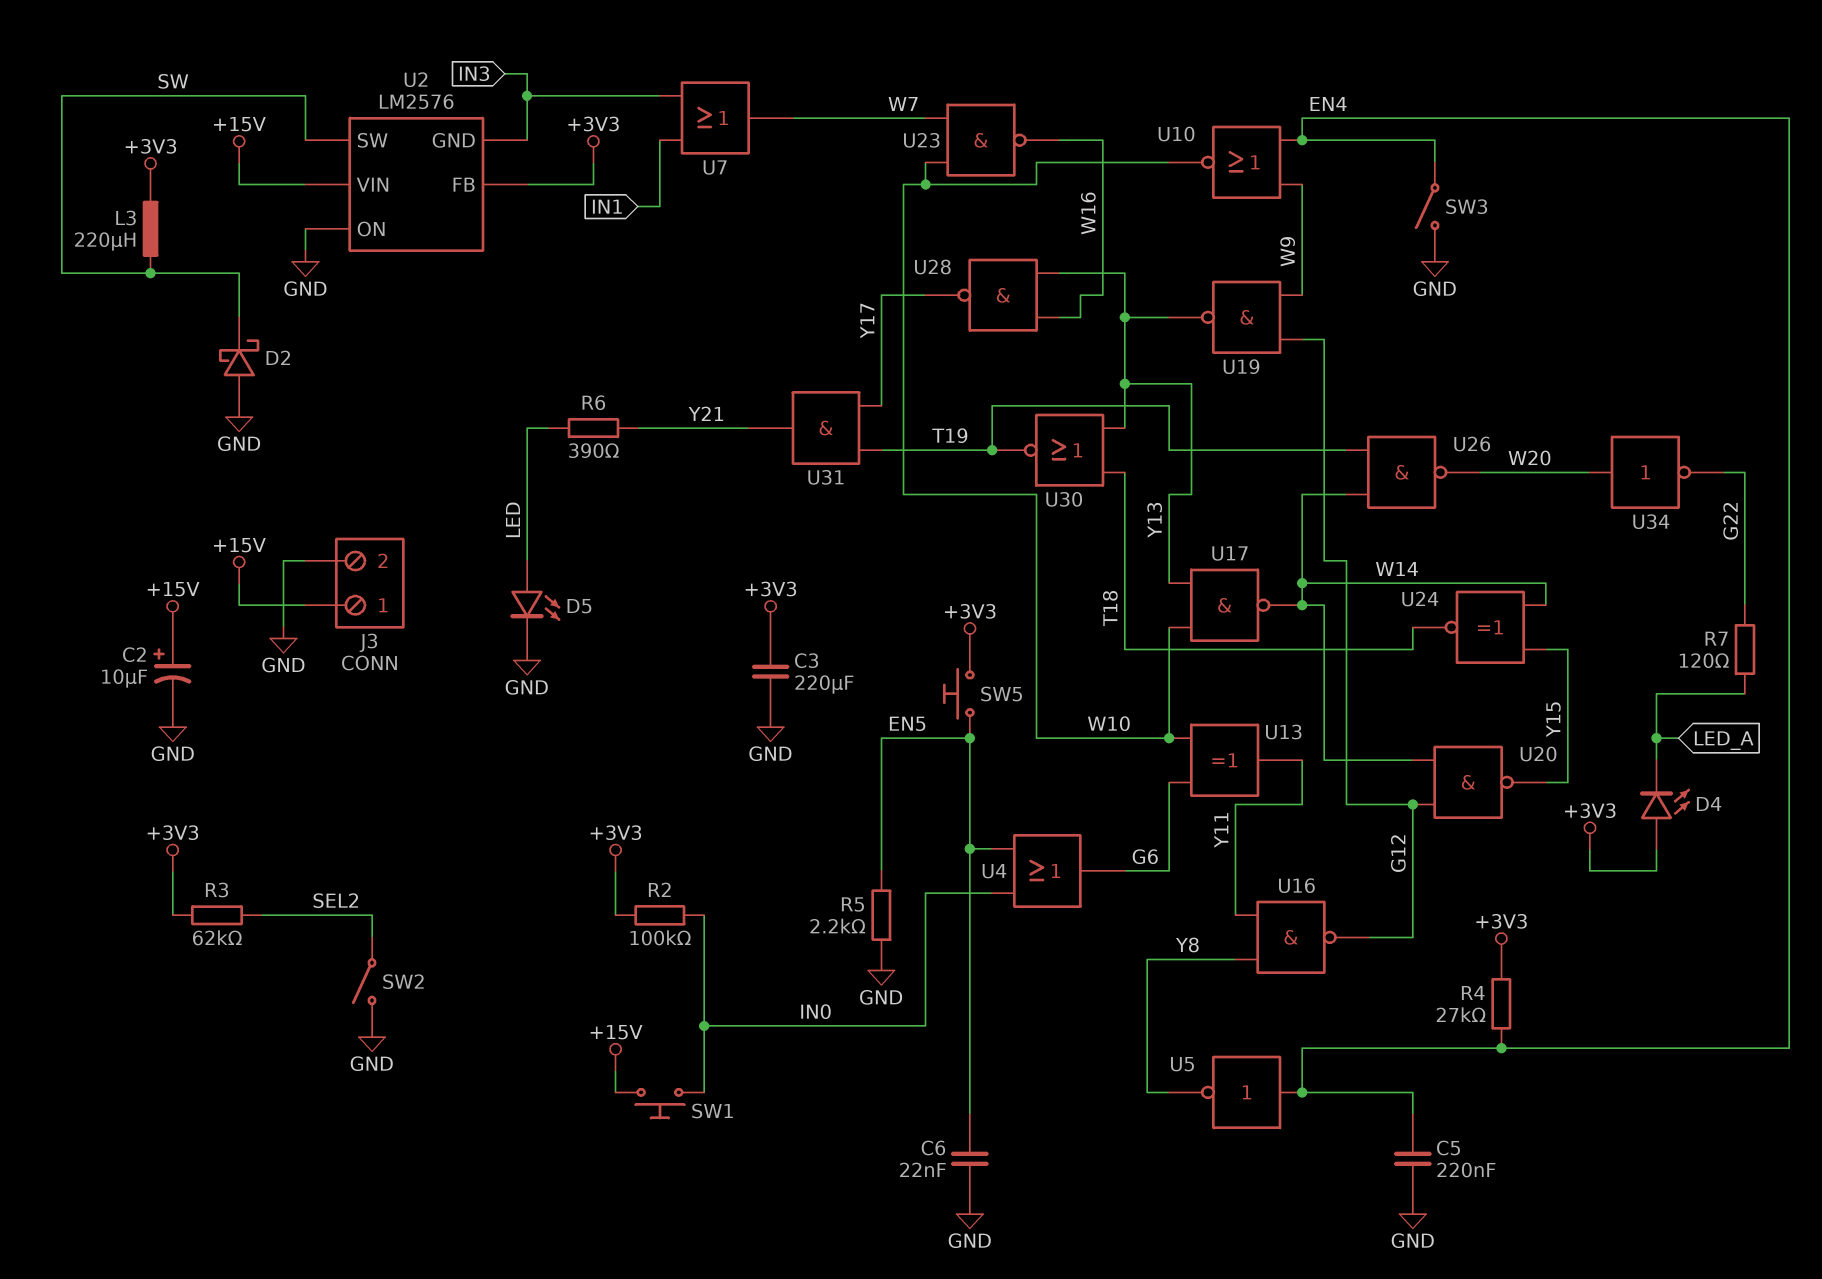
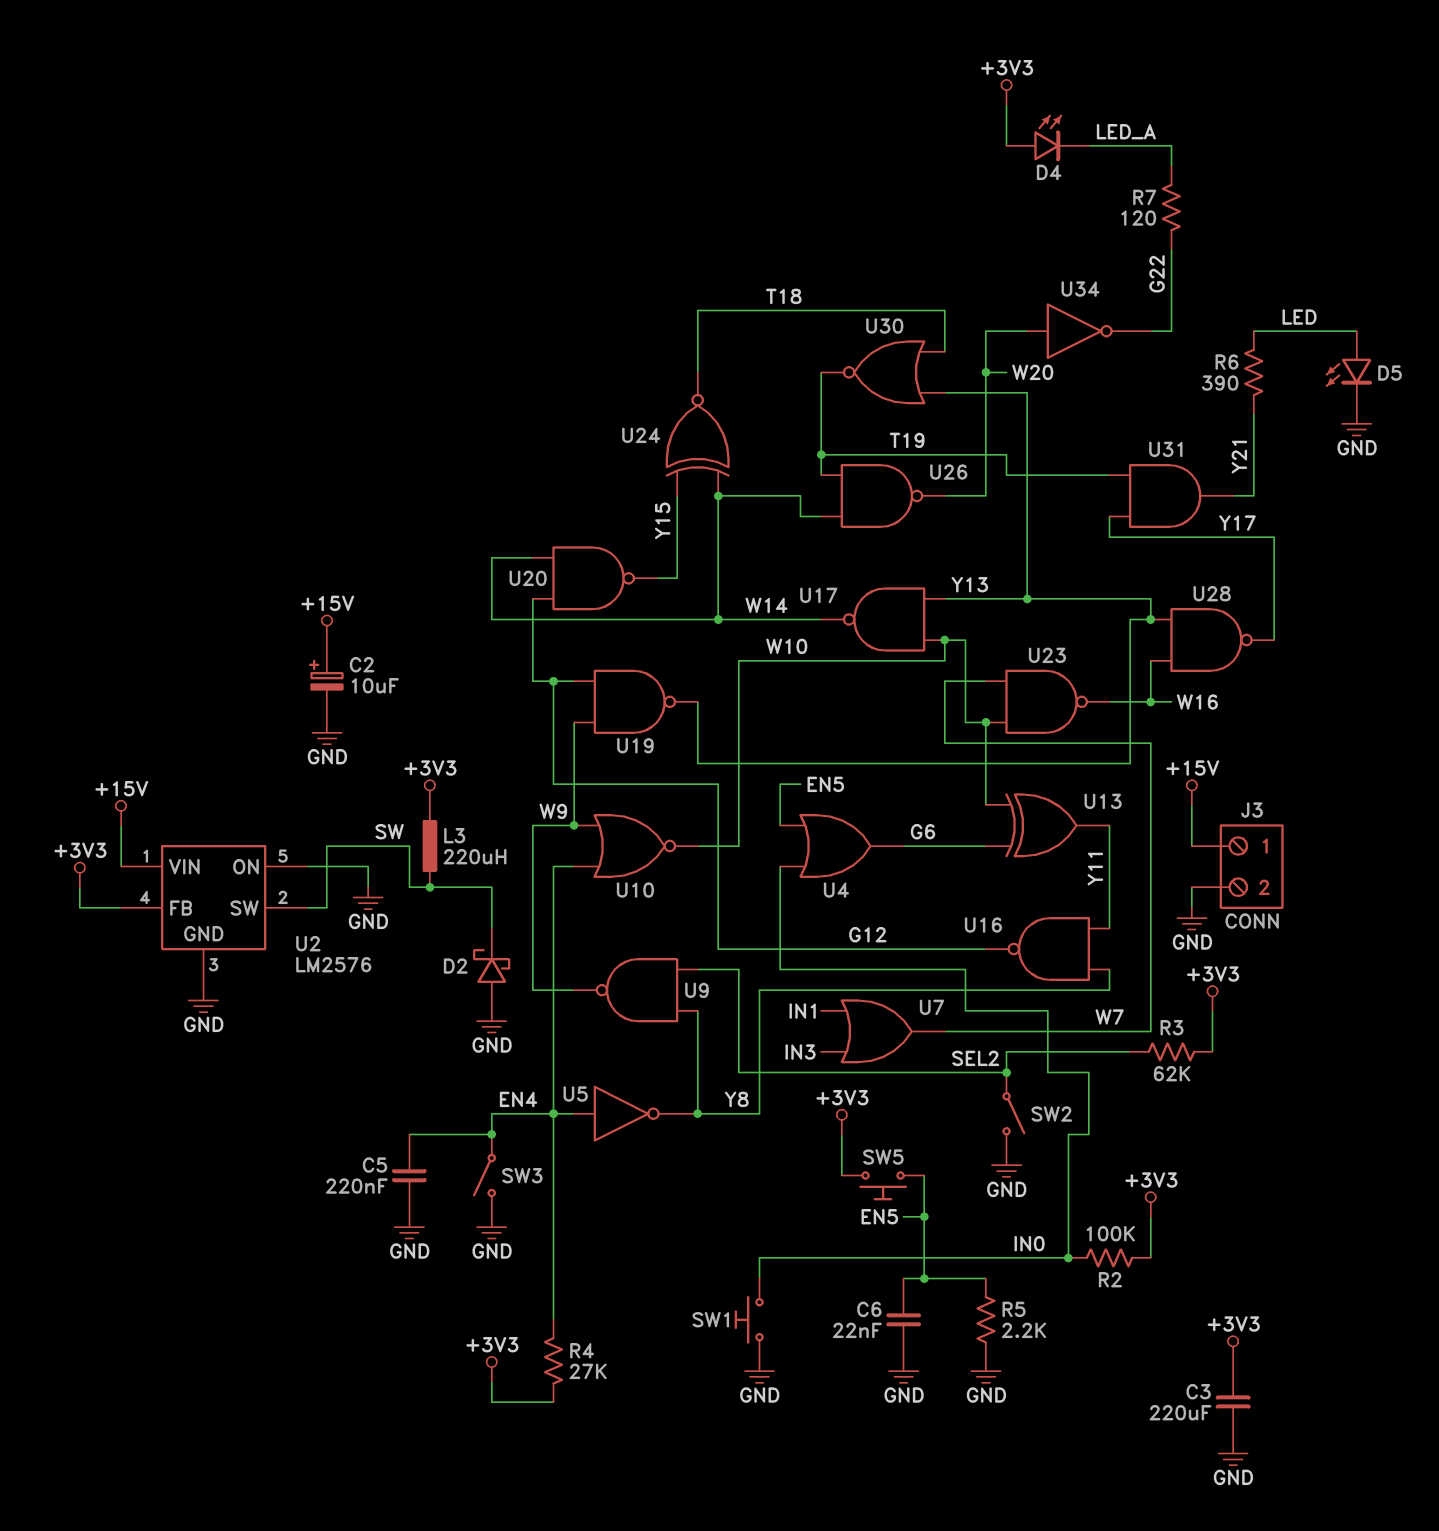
SW1: button (+15V, IN0) -> button (GND, IN0)
U2 pin GND: IN3 -> GND
U9: none -> NAND (in SEL2, in Y8, out W9)

